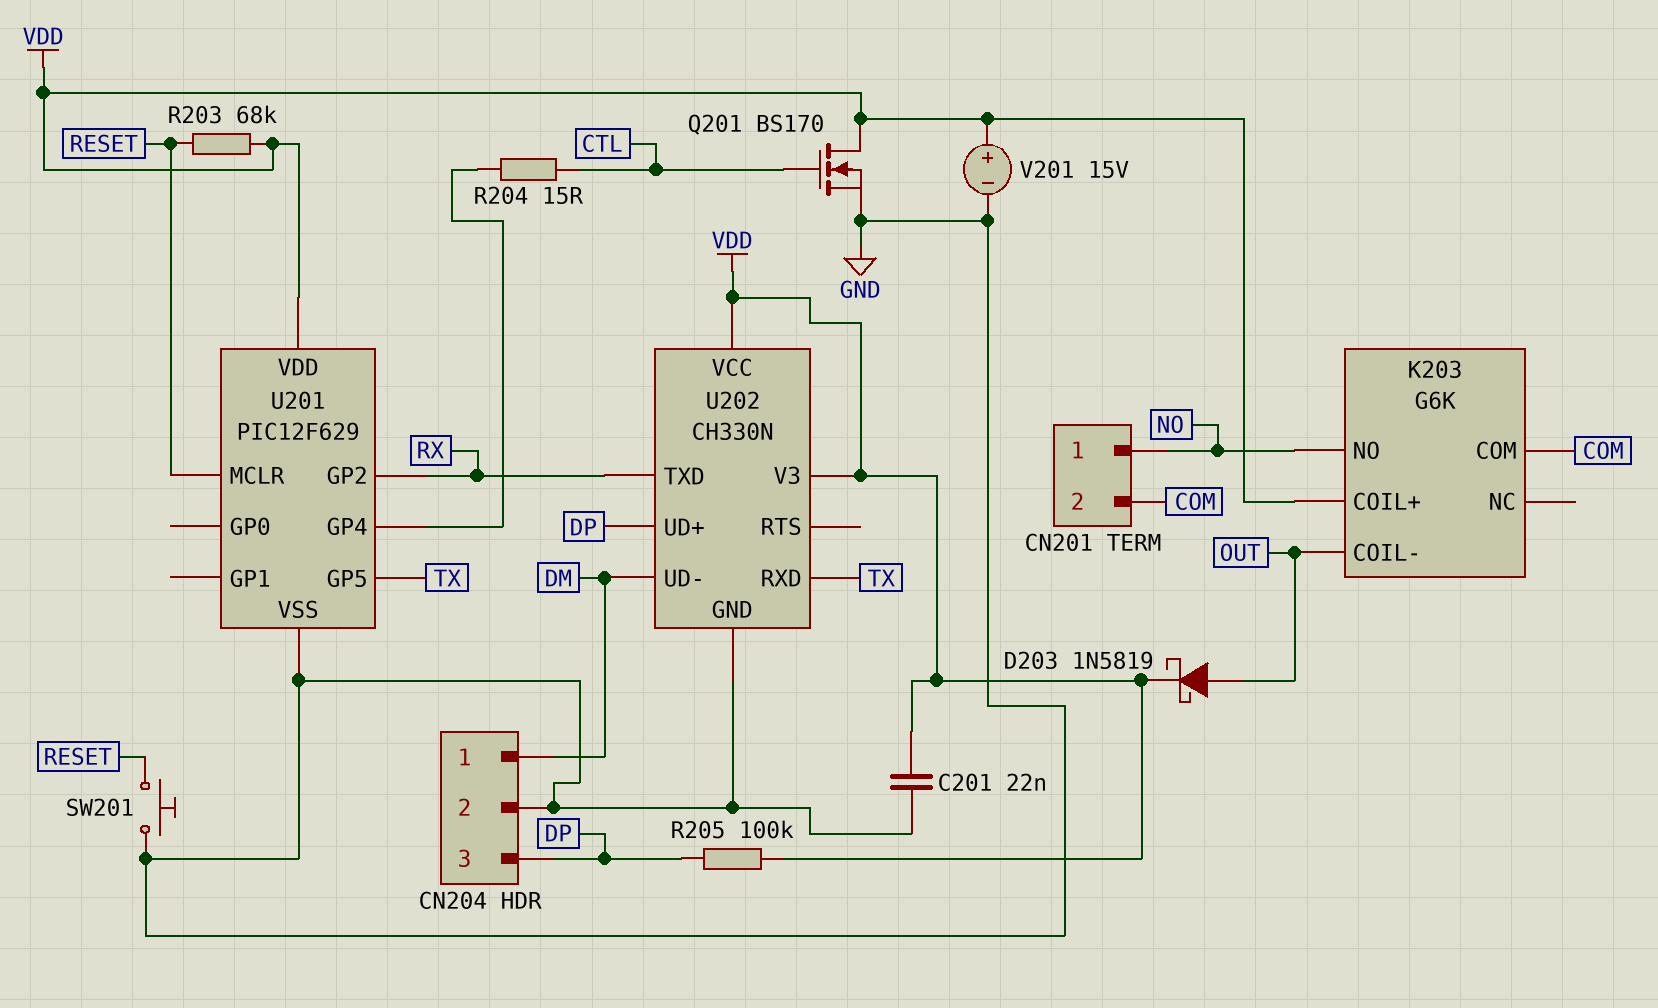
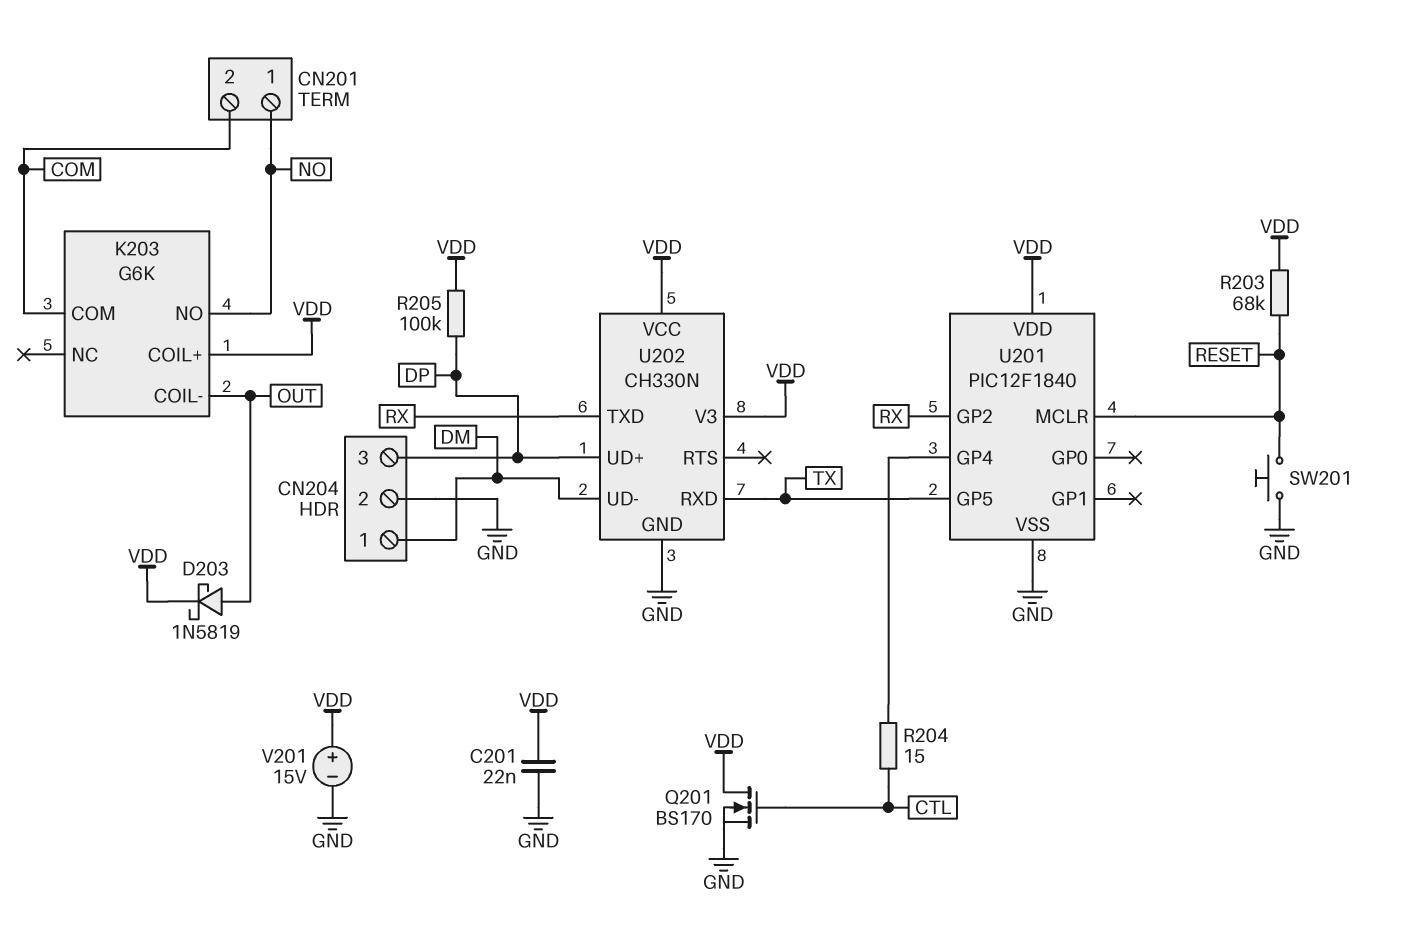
U201: PIC12F629 -> PIC12F1840

